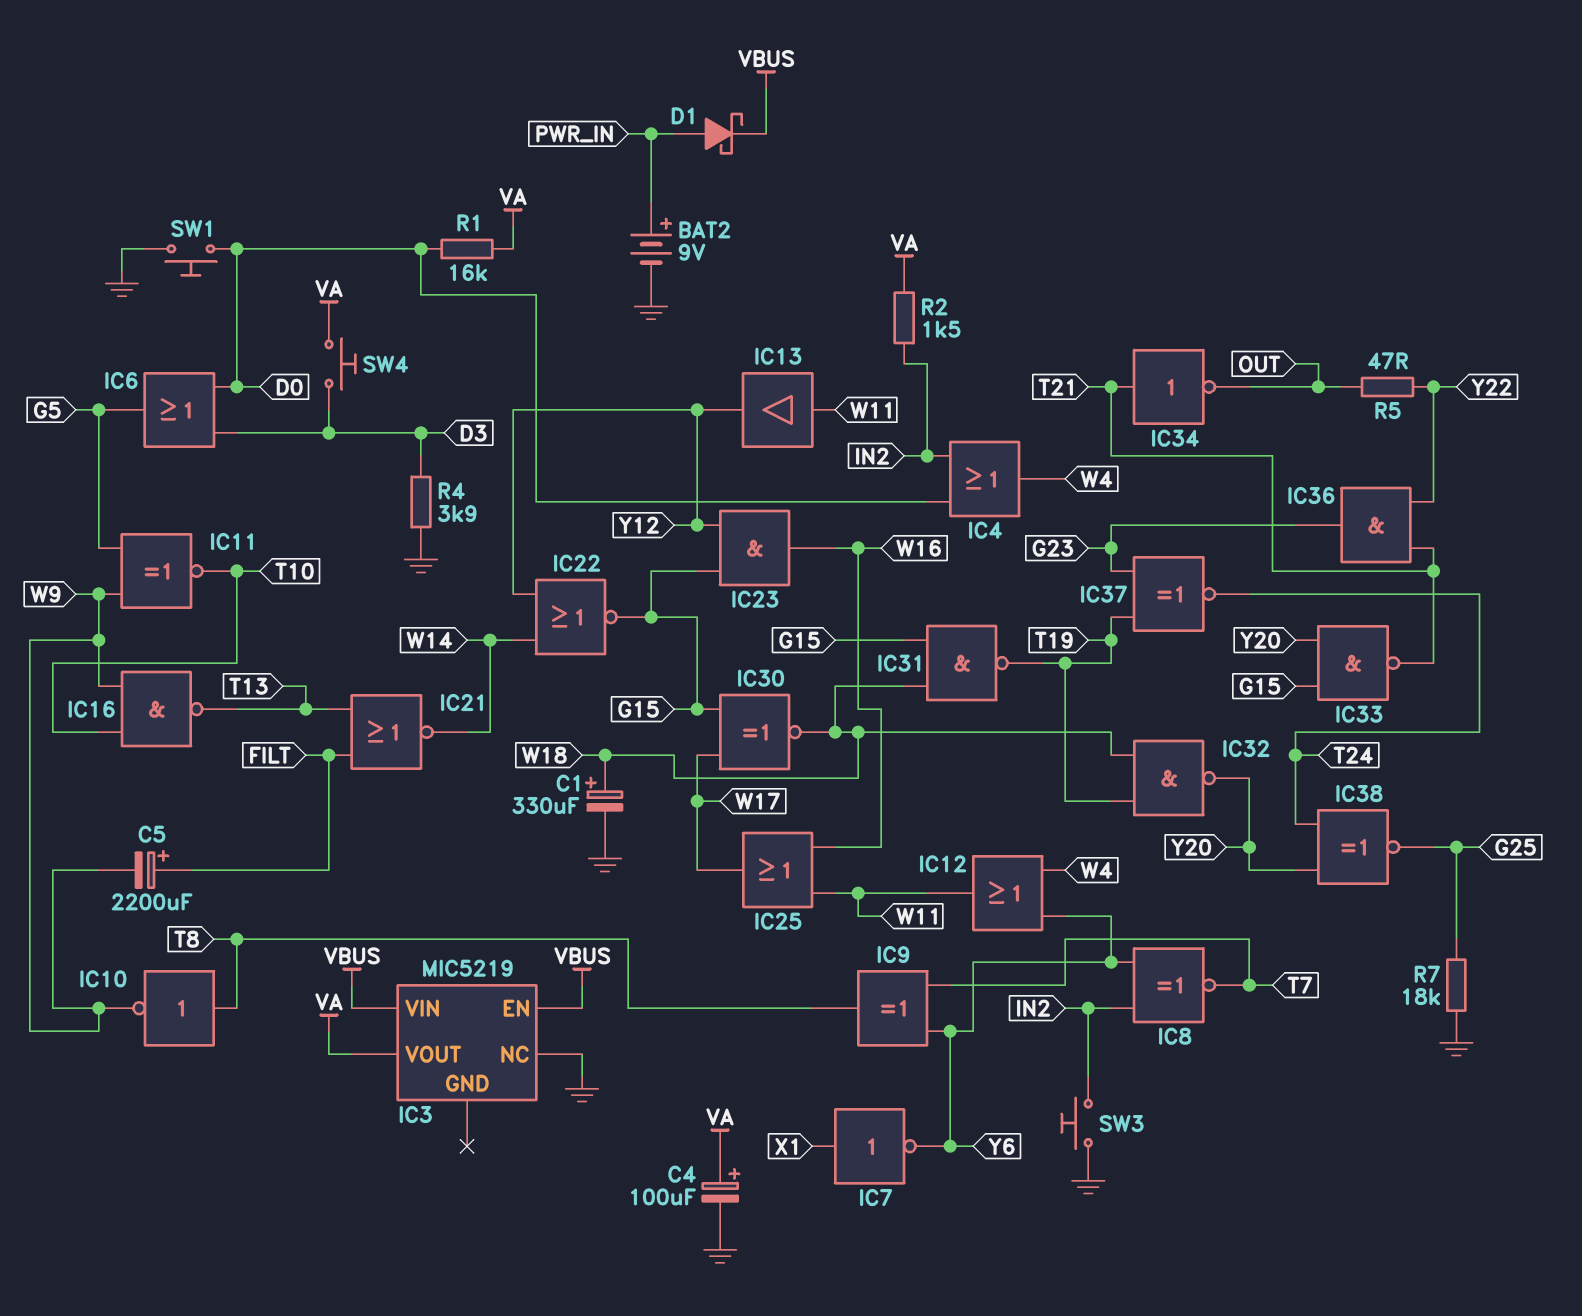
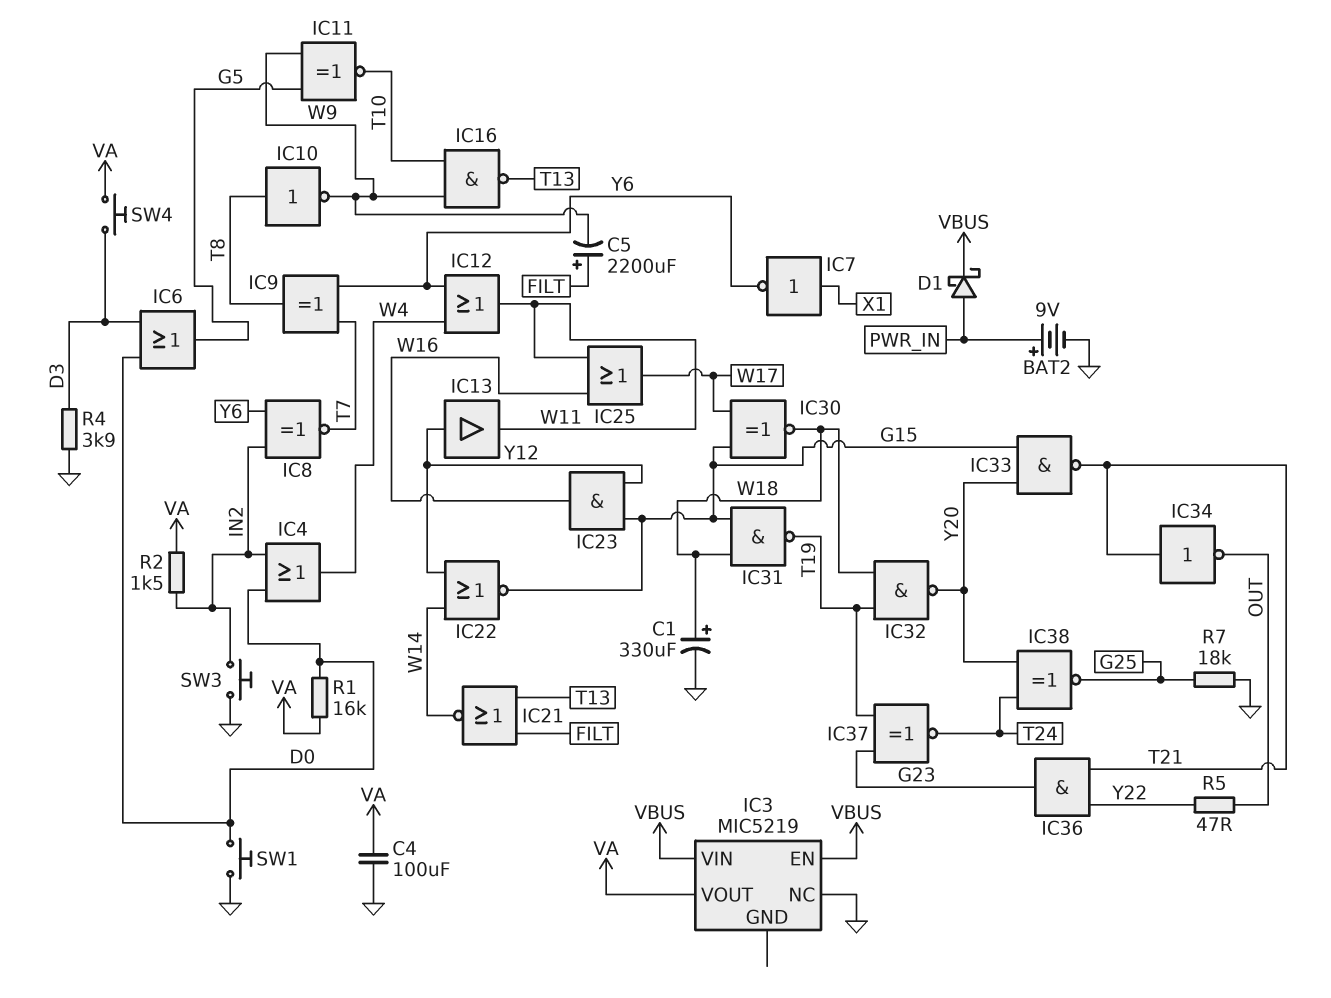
C4: 100uF (plus VA, minus GND) -> 100uF (GND, VA)
IC13: buffer (in W11, out Y12) -> buffer (in Y12, out W11)

